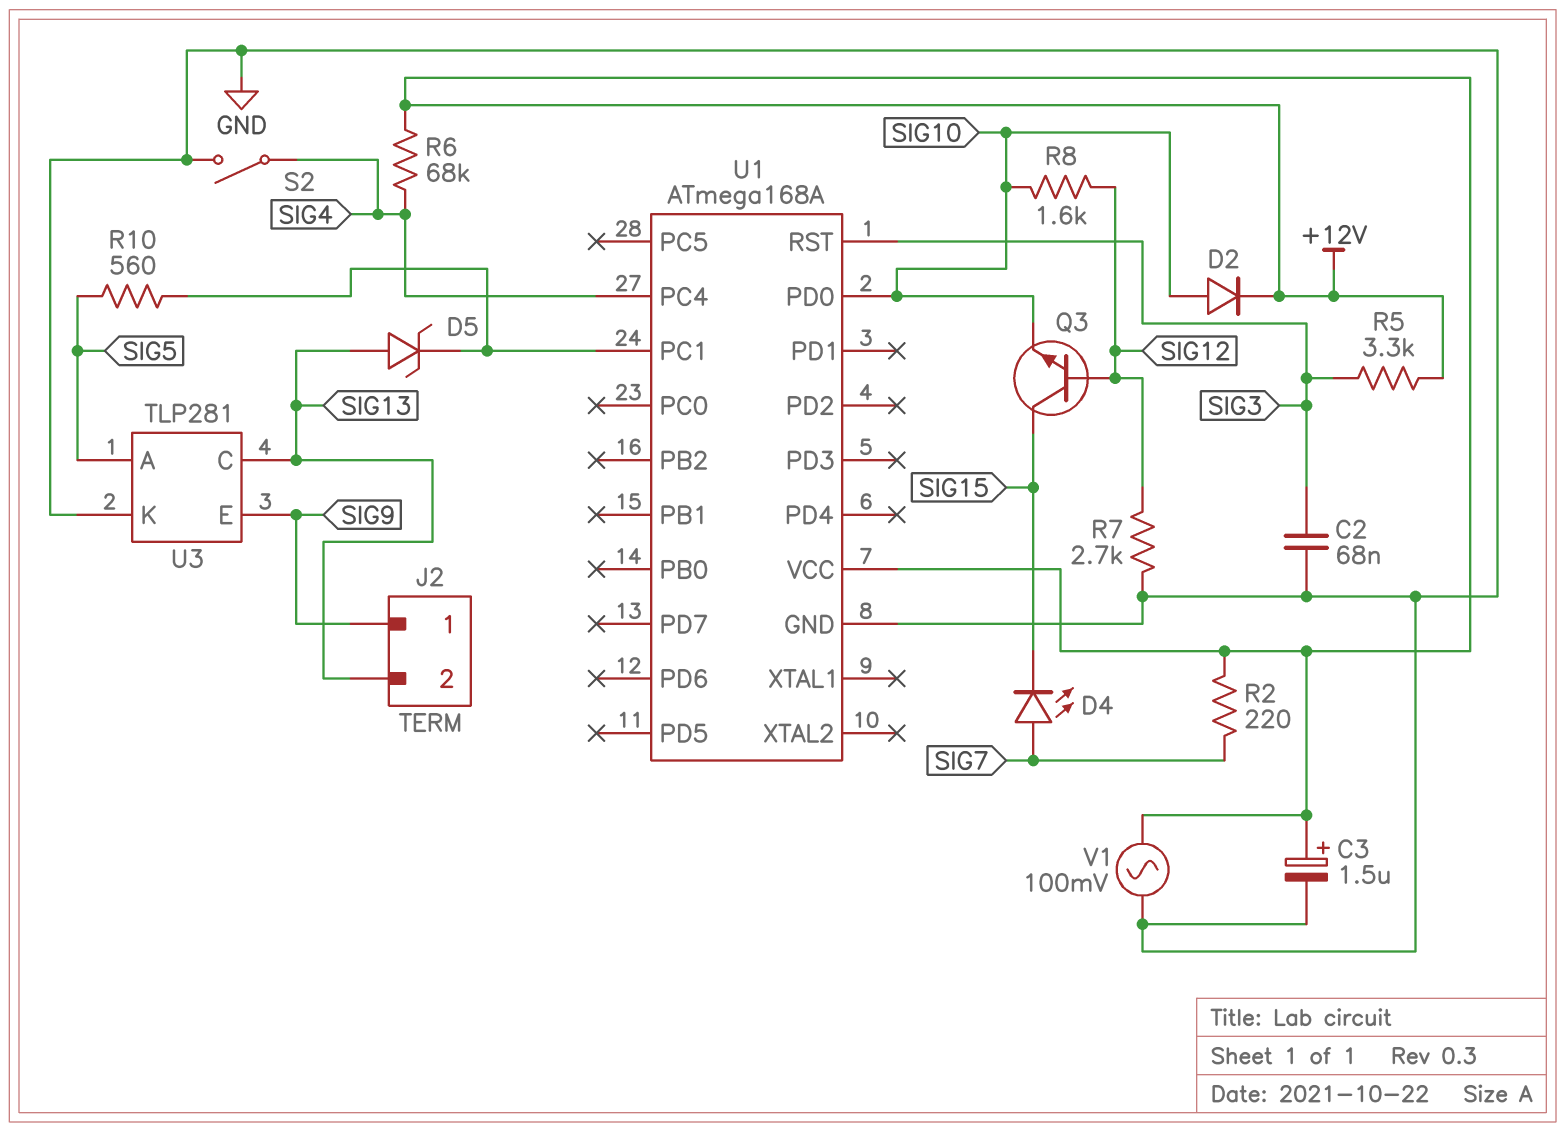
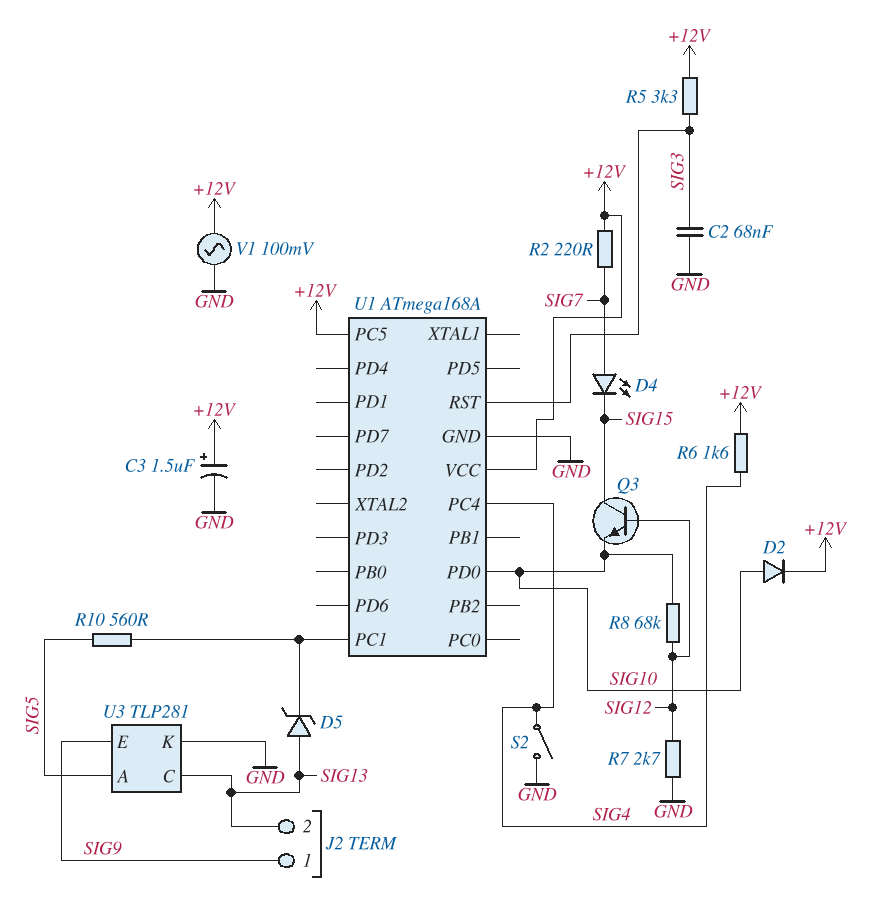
R6: 68k (+12V, SIG4) -> 1.6k (+12V, SIG4)
R8: 1.6k (SIG10, SIG12) -> 68k (SIG10, SIG12)
U1 pin PC5: none -> +12V

